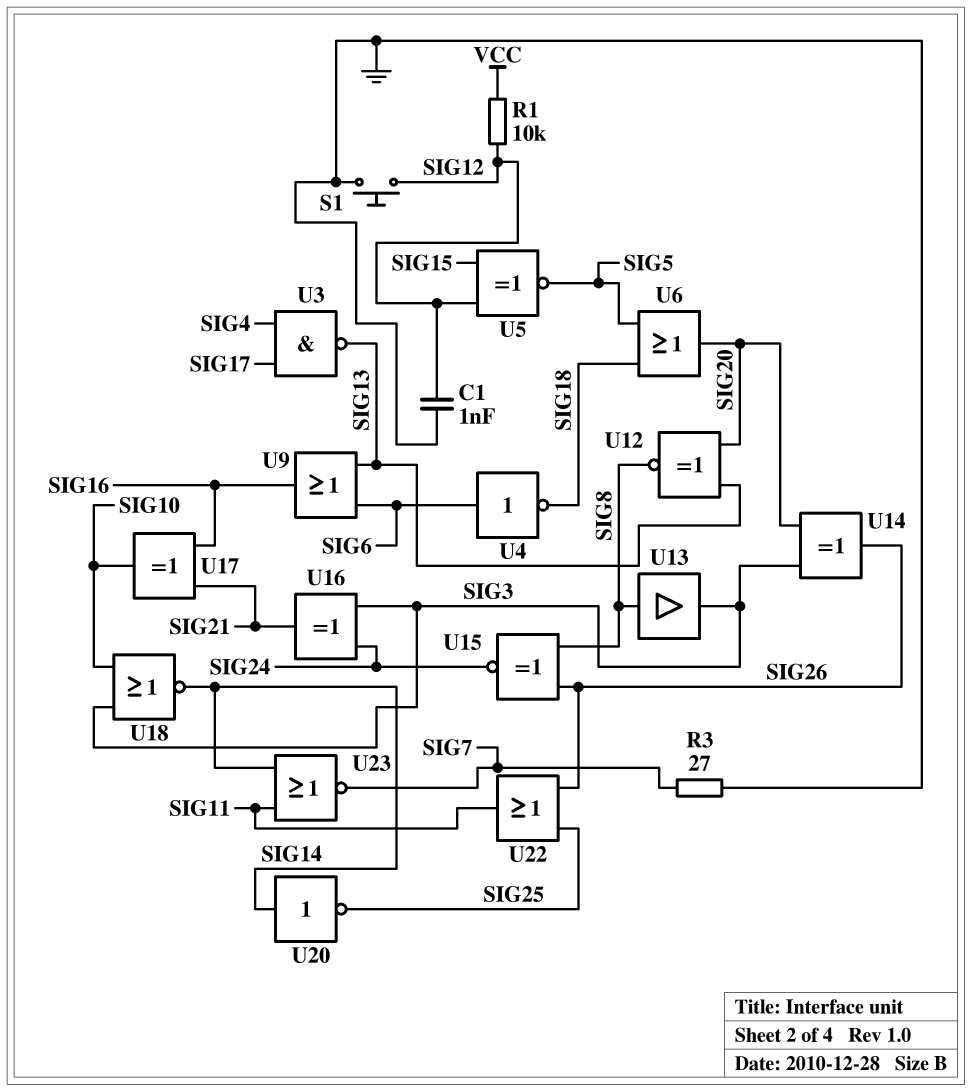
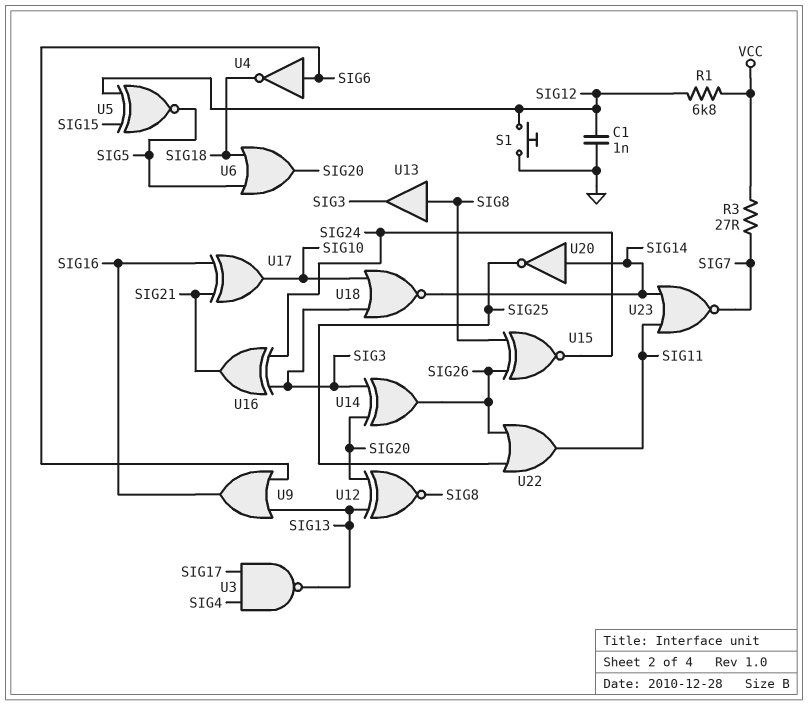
R1: 10k (SIG12, VCC) -> 6.8k (SIG12, VCC)
R3: 27 (GND, SIG7) -> 27 (SIG7, VCC)

